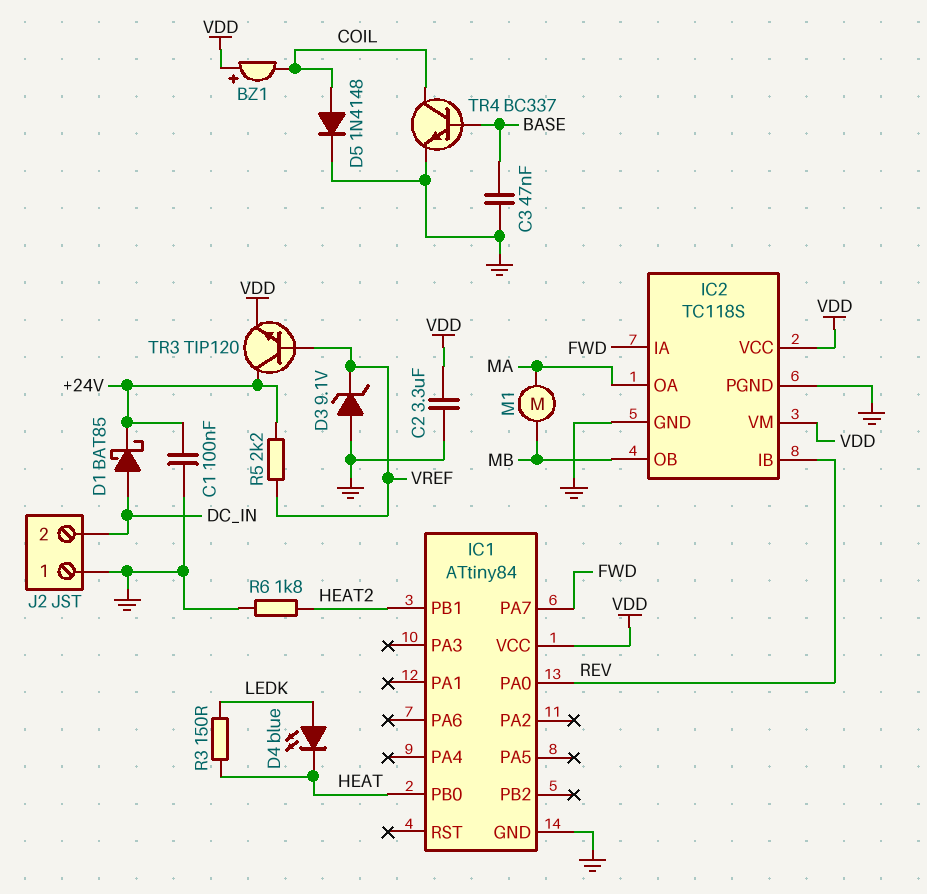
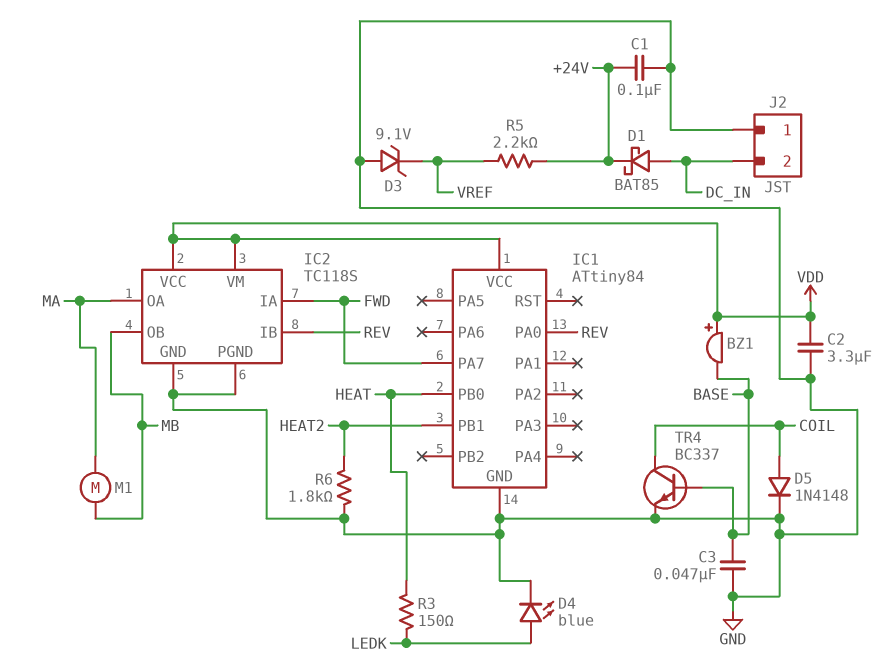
BZ1: buzzer (plus VDD, minus COIL) -> buzzer (plus VDD, minus BASE)
D4: LED blue (A LEDK, K HEAT) -> LED blue (A LEDK, K GND)
TR3: NPN TIP120 (B VREF, C +24V, E VDD) -> none

